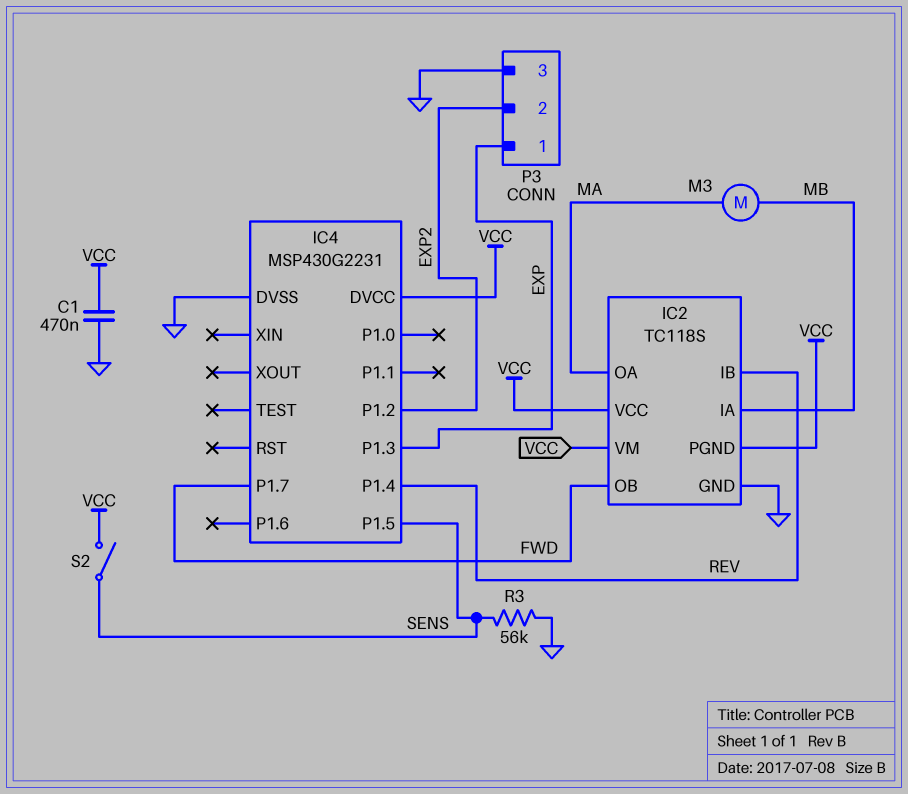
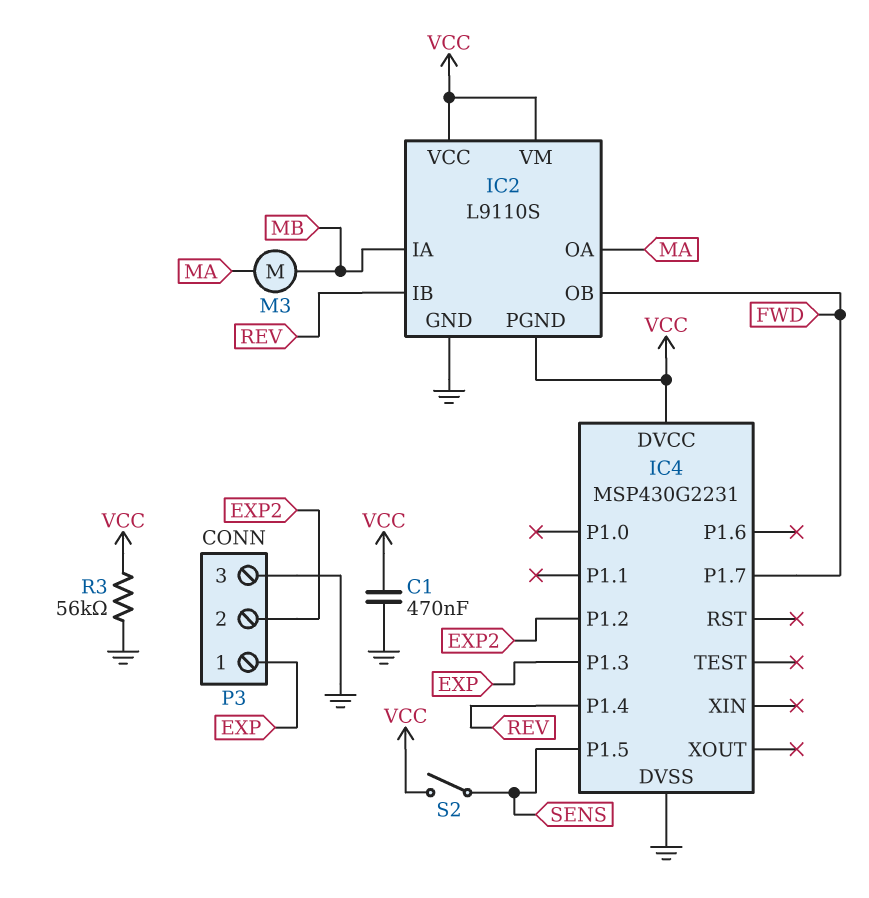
IC2: TC118S -> L9110S
R3: 56k (GND, SENS) -> 56k (GND, VCC)

